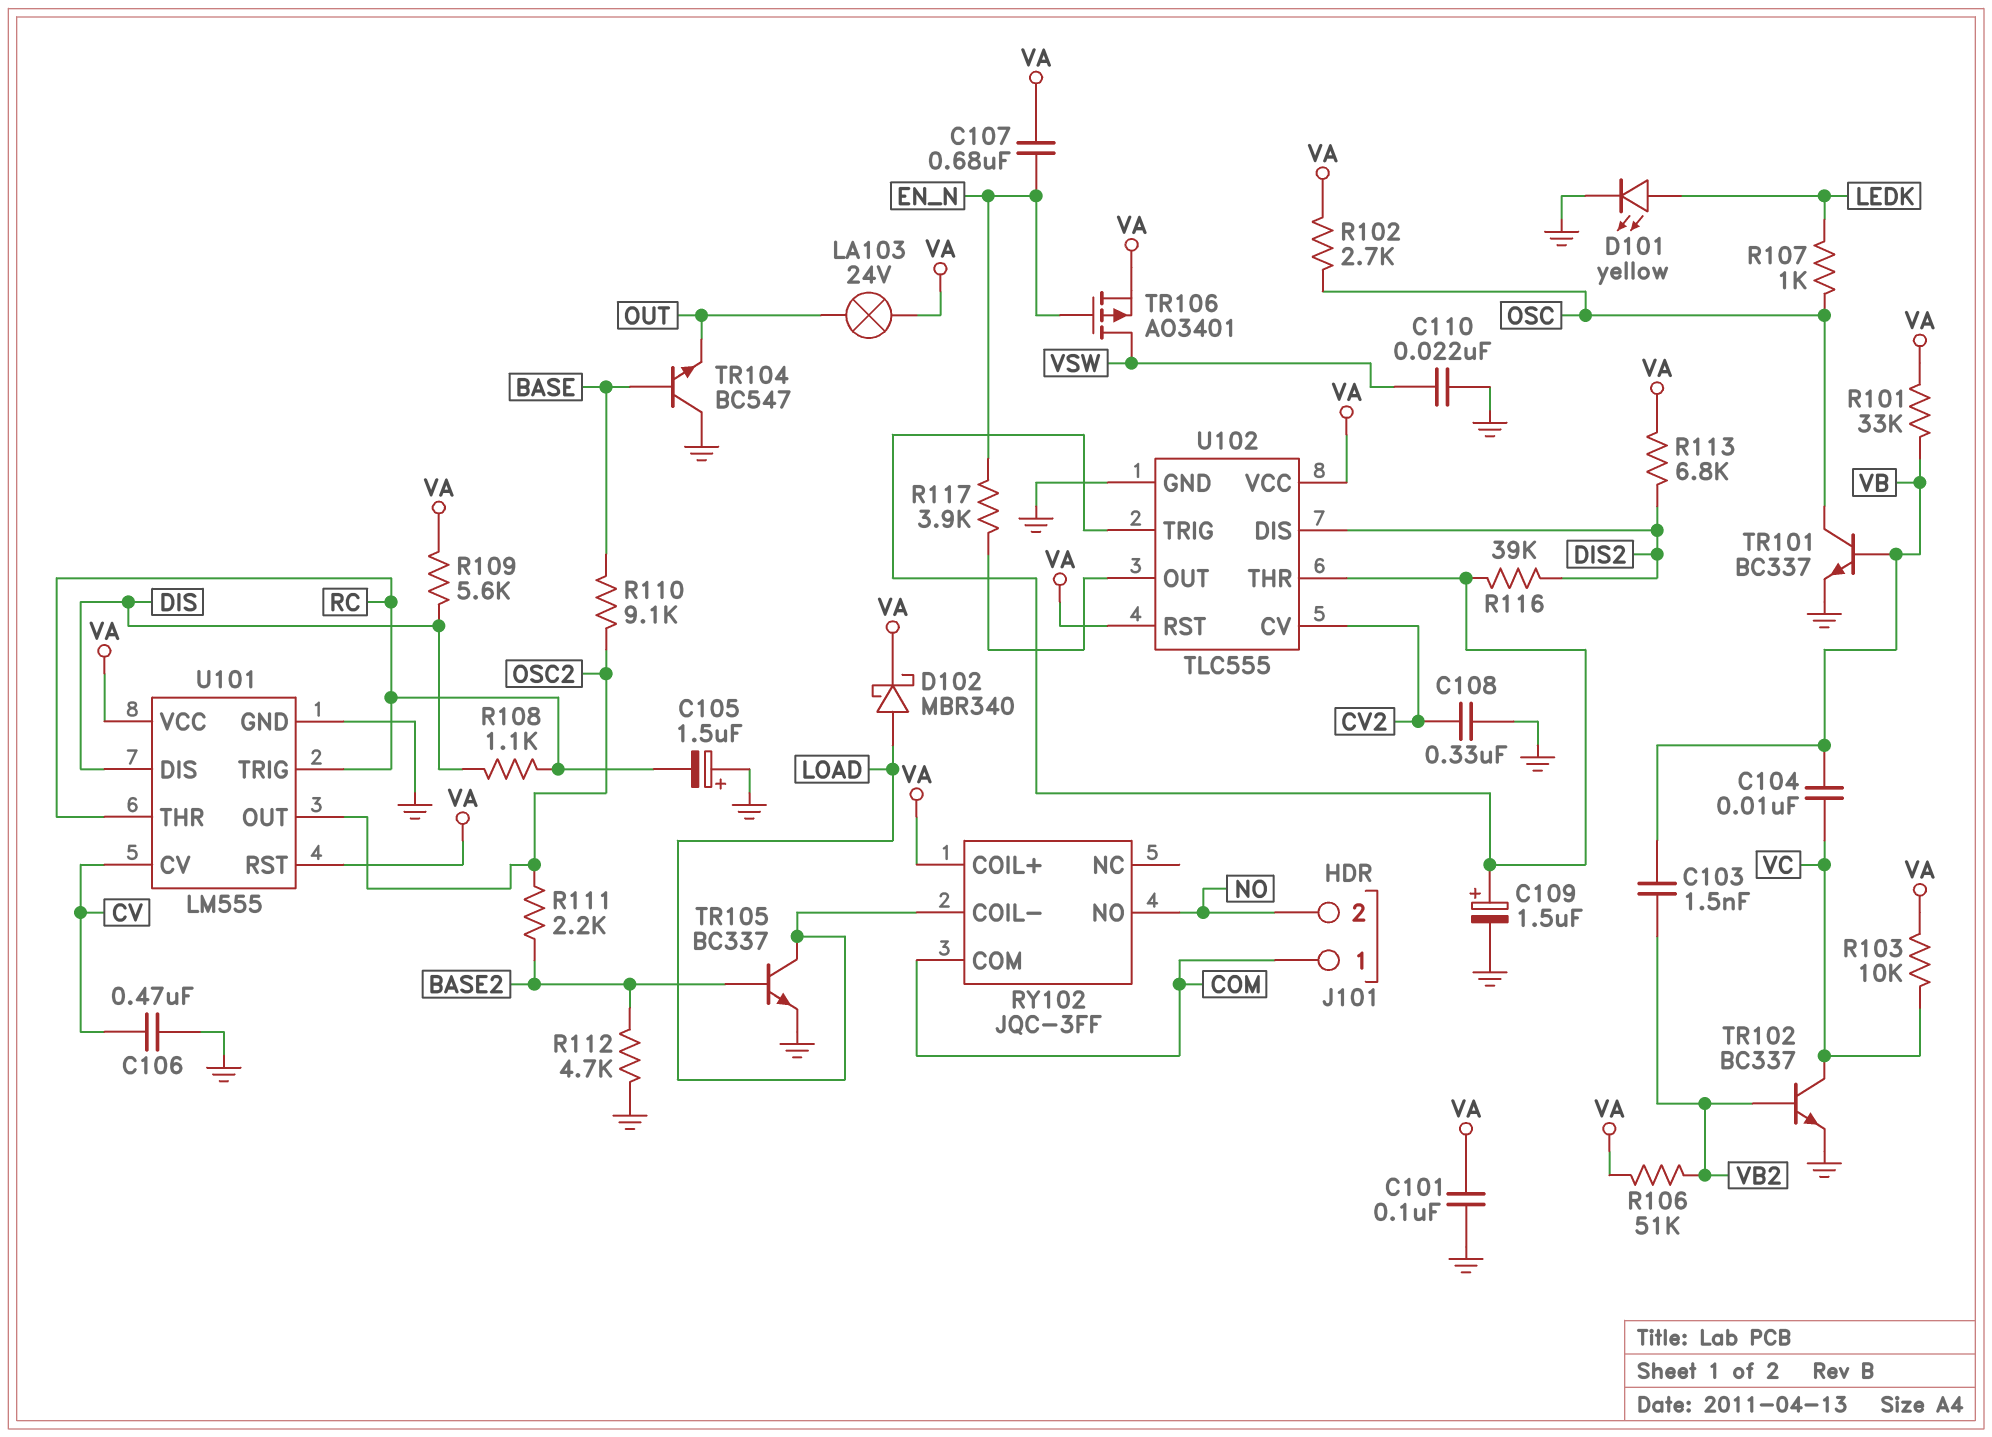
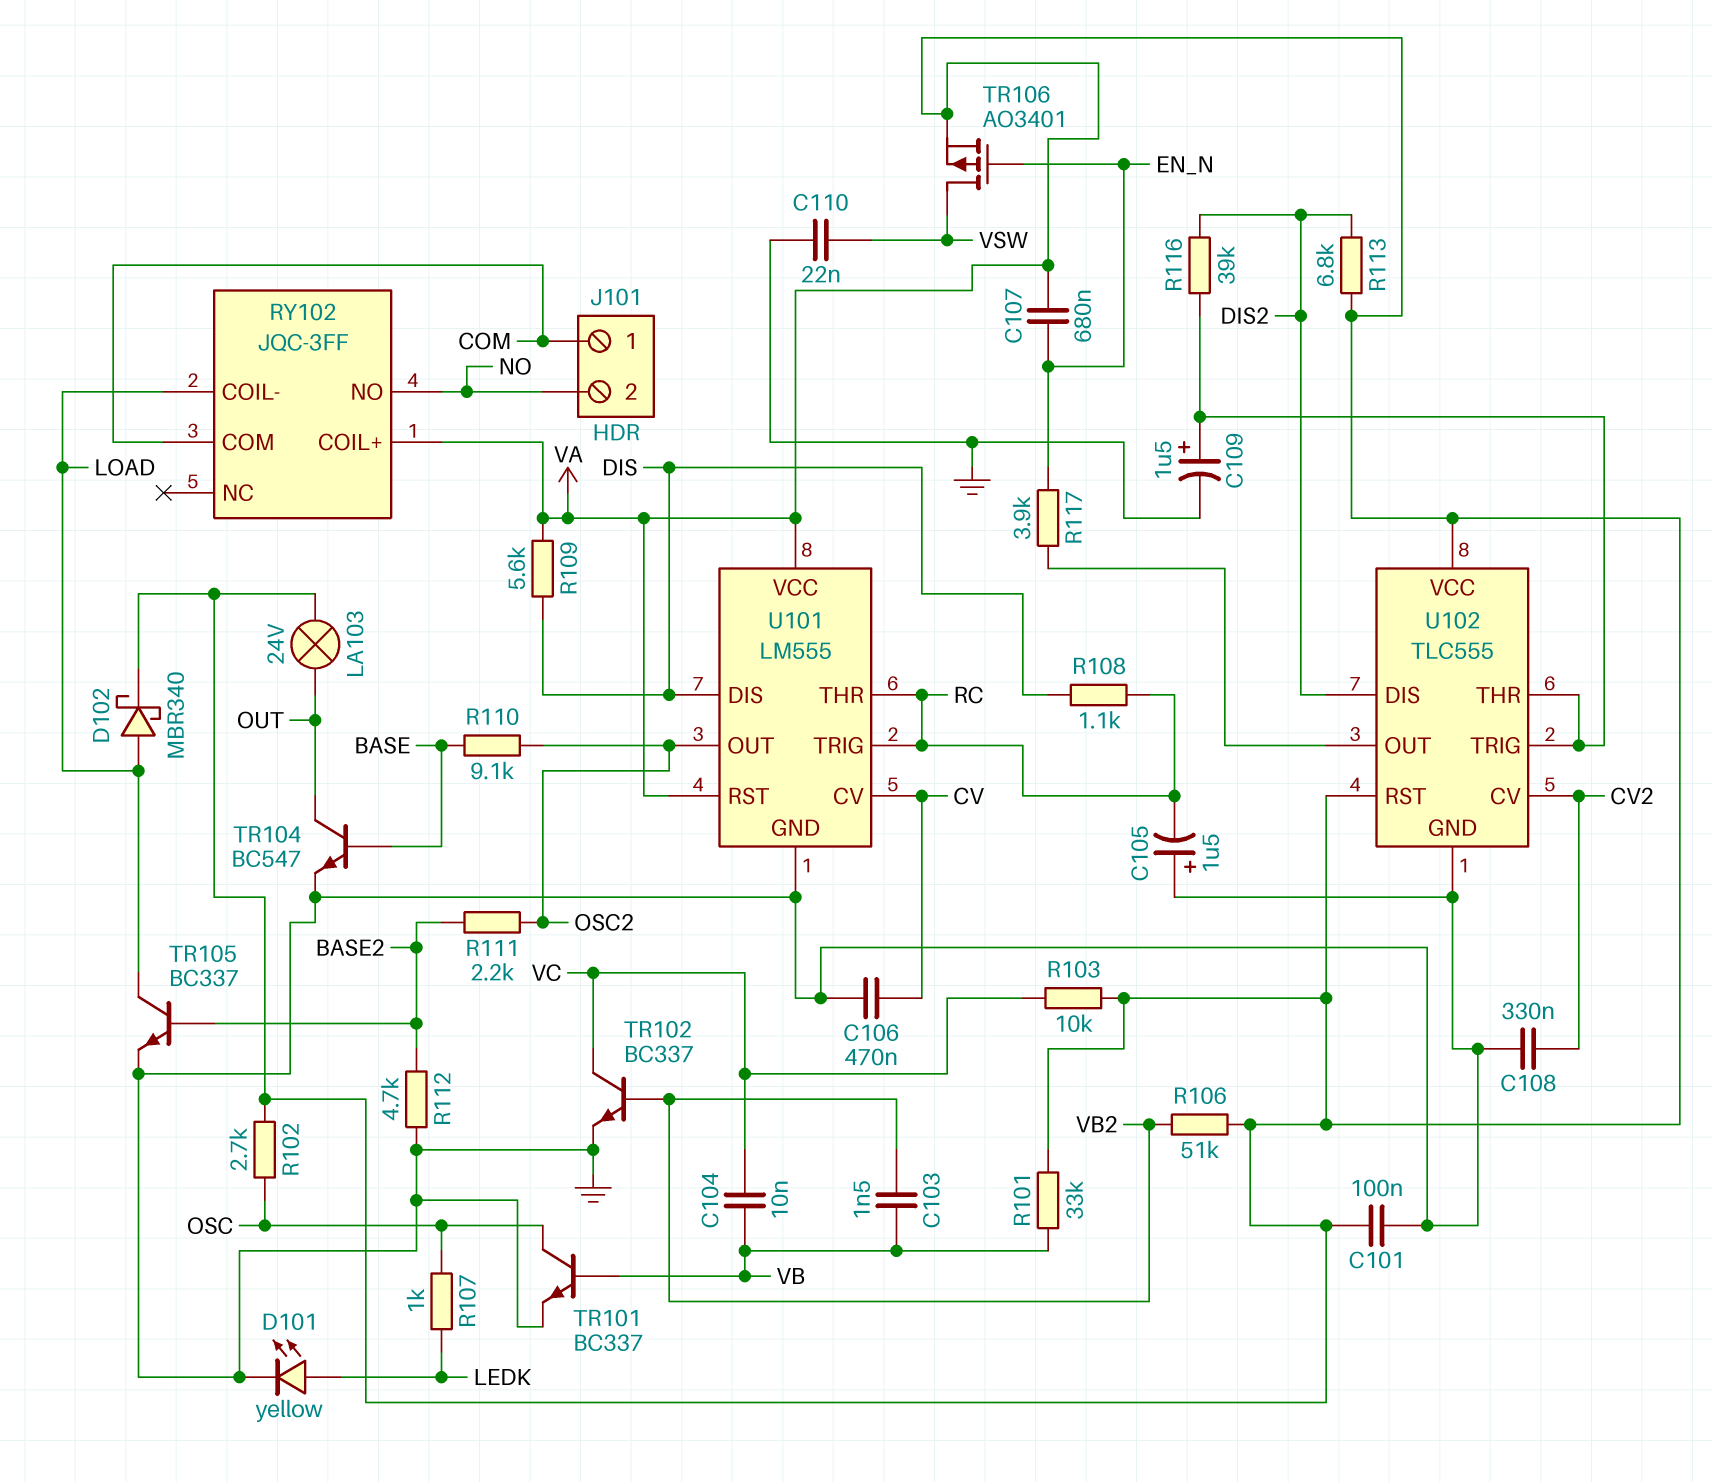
TR104: NPN BC547 (B BASE, C GND, E OUT) -> NPN BC547 (B BASE, C OUT, E GND)

